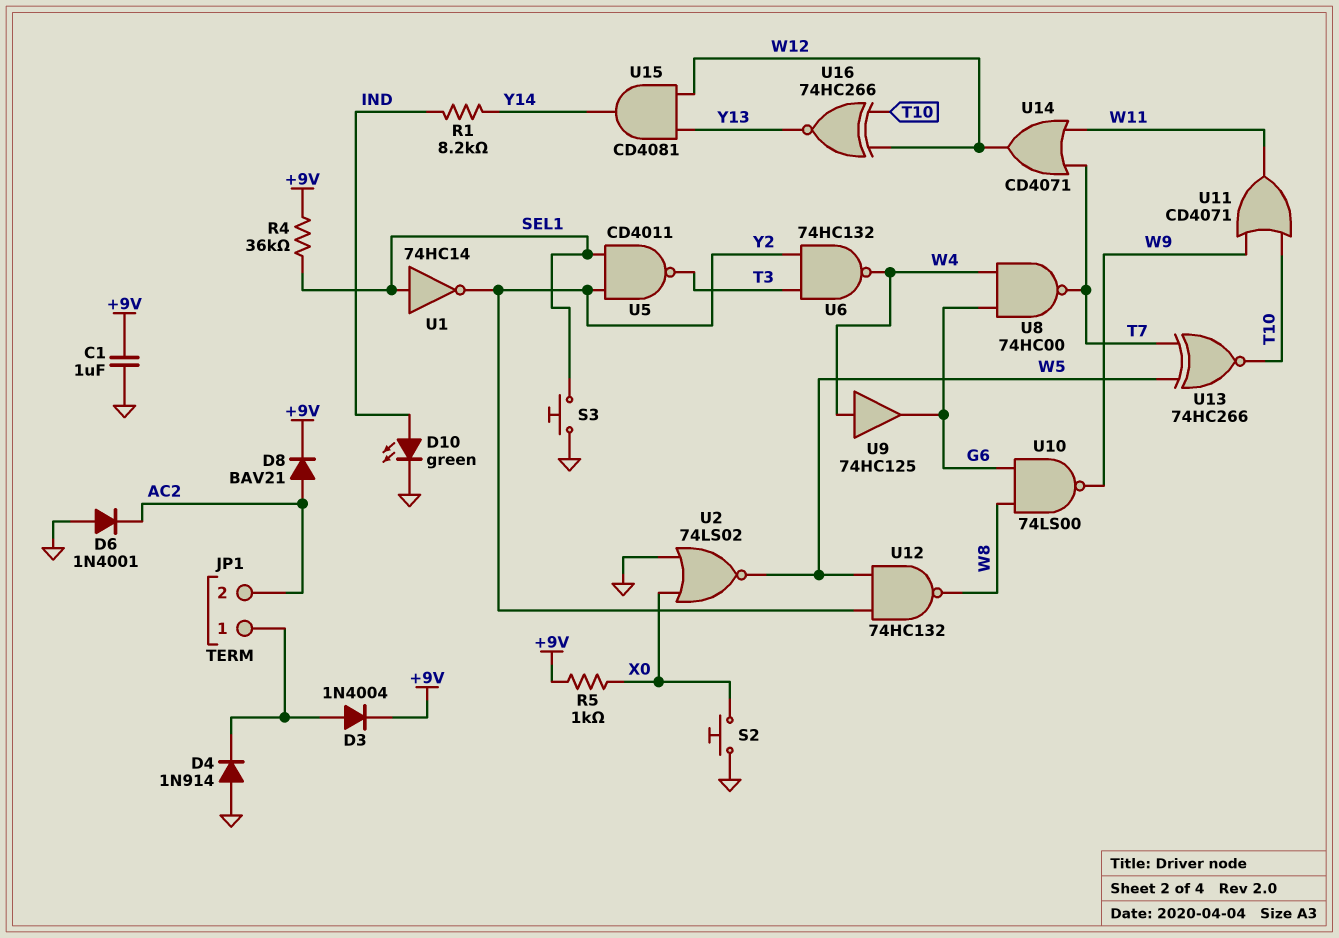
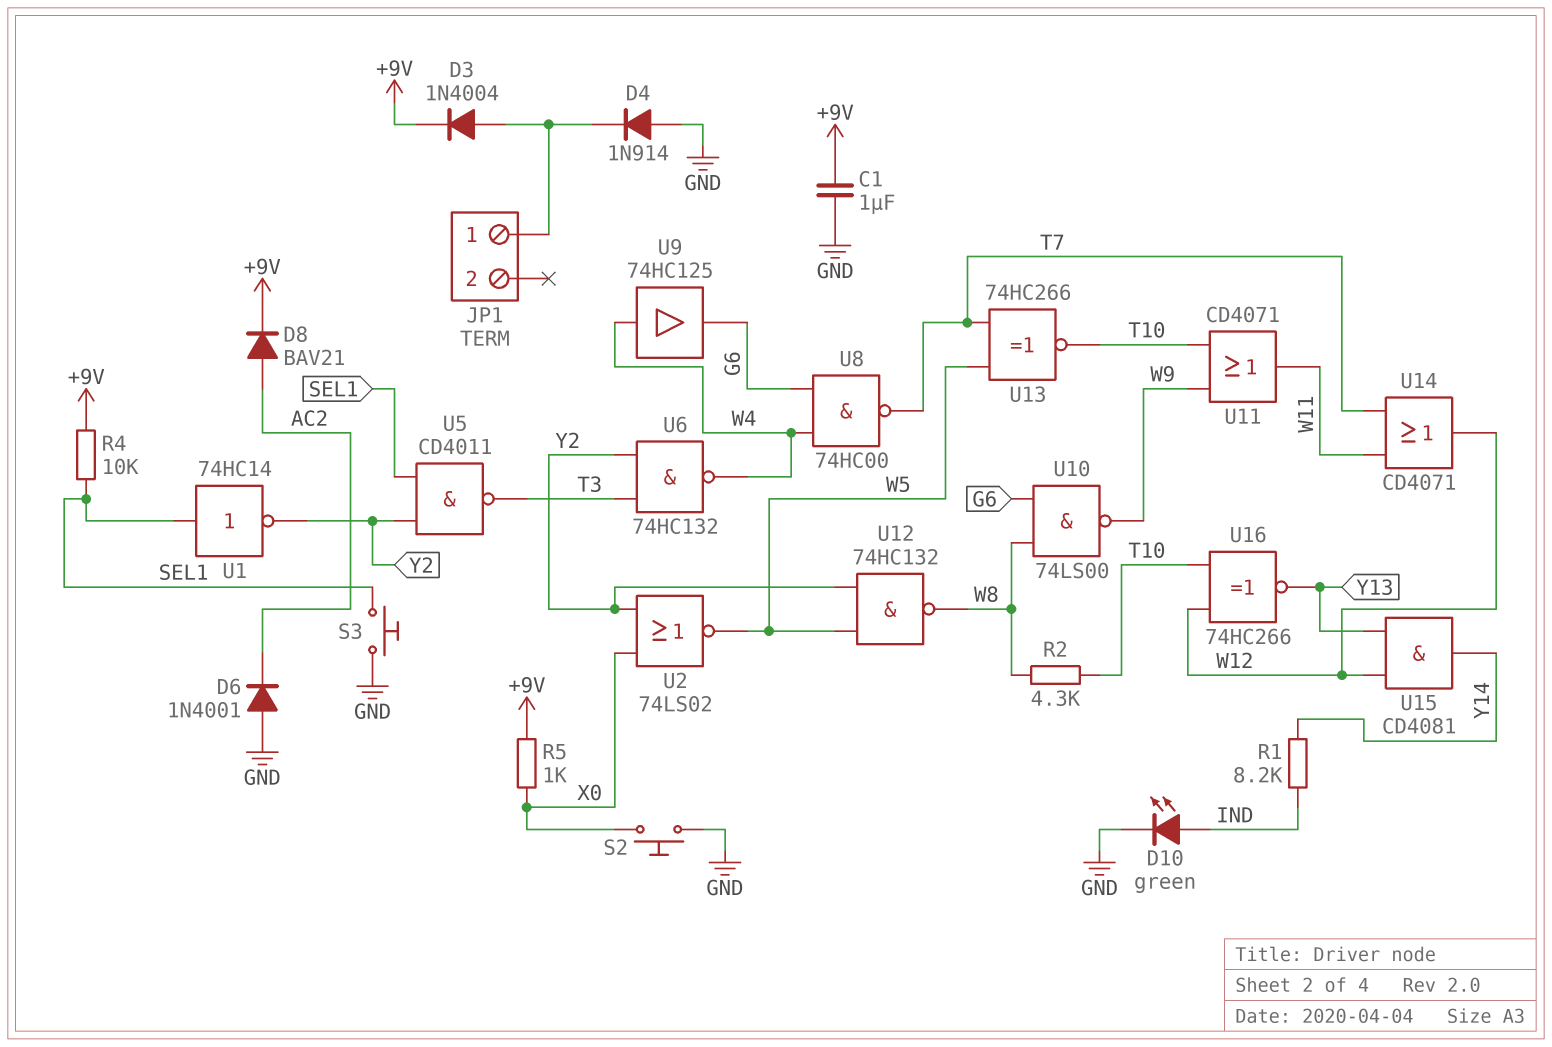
JP1 pin 2: AC2 -> none
R2: none -> 4.3k (T10, W8)
R4: 36k (+9V, SEL1) -> 10k (+9V, SEL1)
U2: NOR 74LS02 (in GND, in X0, out W5) -> NOR 74LS02 (in X0, in Y2, out W5)

